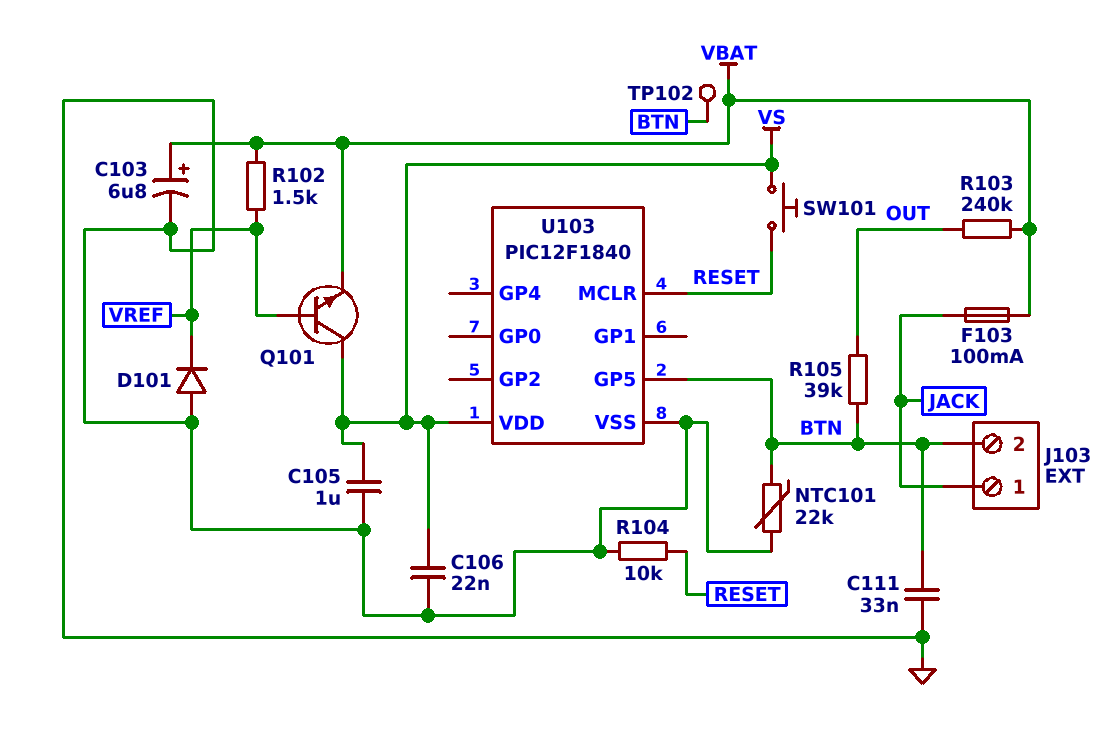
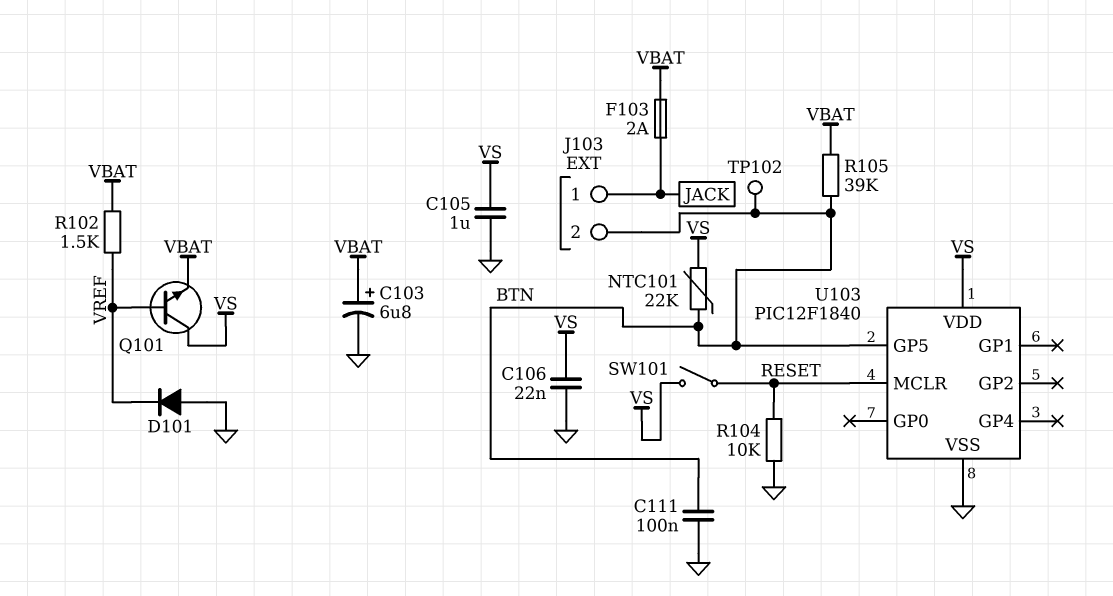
C111: 33nF (BTN, GND) -> 100nF (BTN, GND)
F103: 100mA (JACK, VBAT) -> 2A (JACK, VBAT)
NTC101: 22k (BTN, GND) -> 22k (BTN, VS)
R103: 240k (OUT, VBAT) -> none
R105: 39k (BTN, OUT) -> 39k (BTN, VBAT)
SW101: button (RESET, VS) -> switch (RESET, VS)

